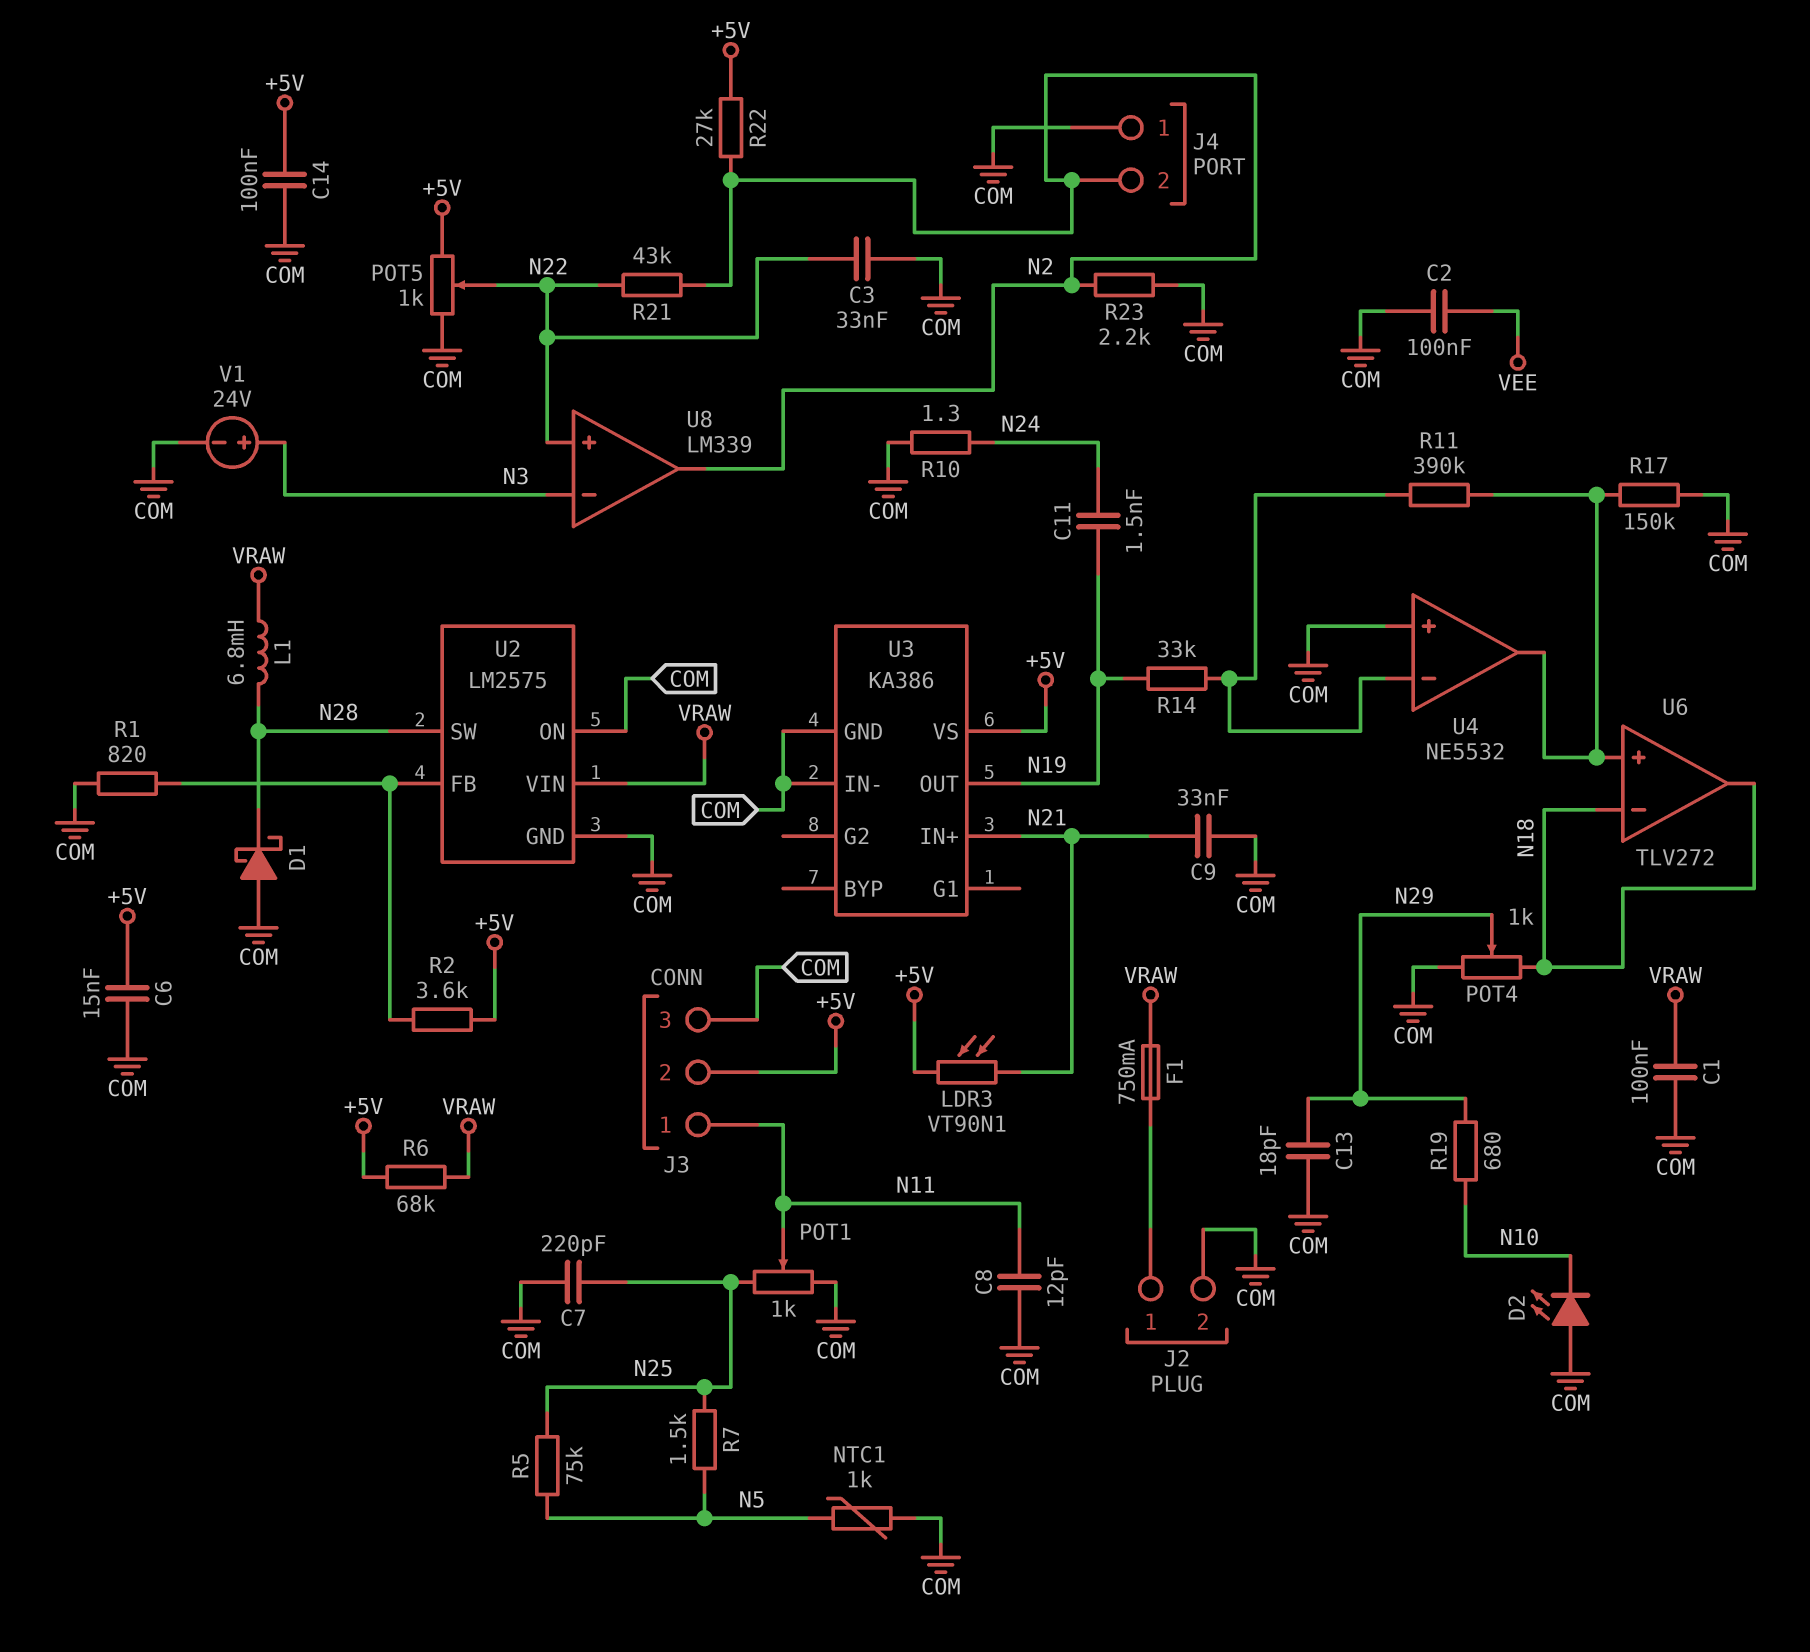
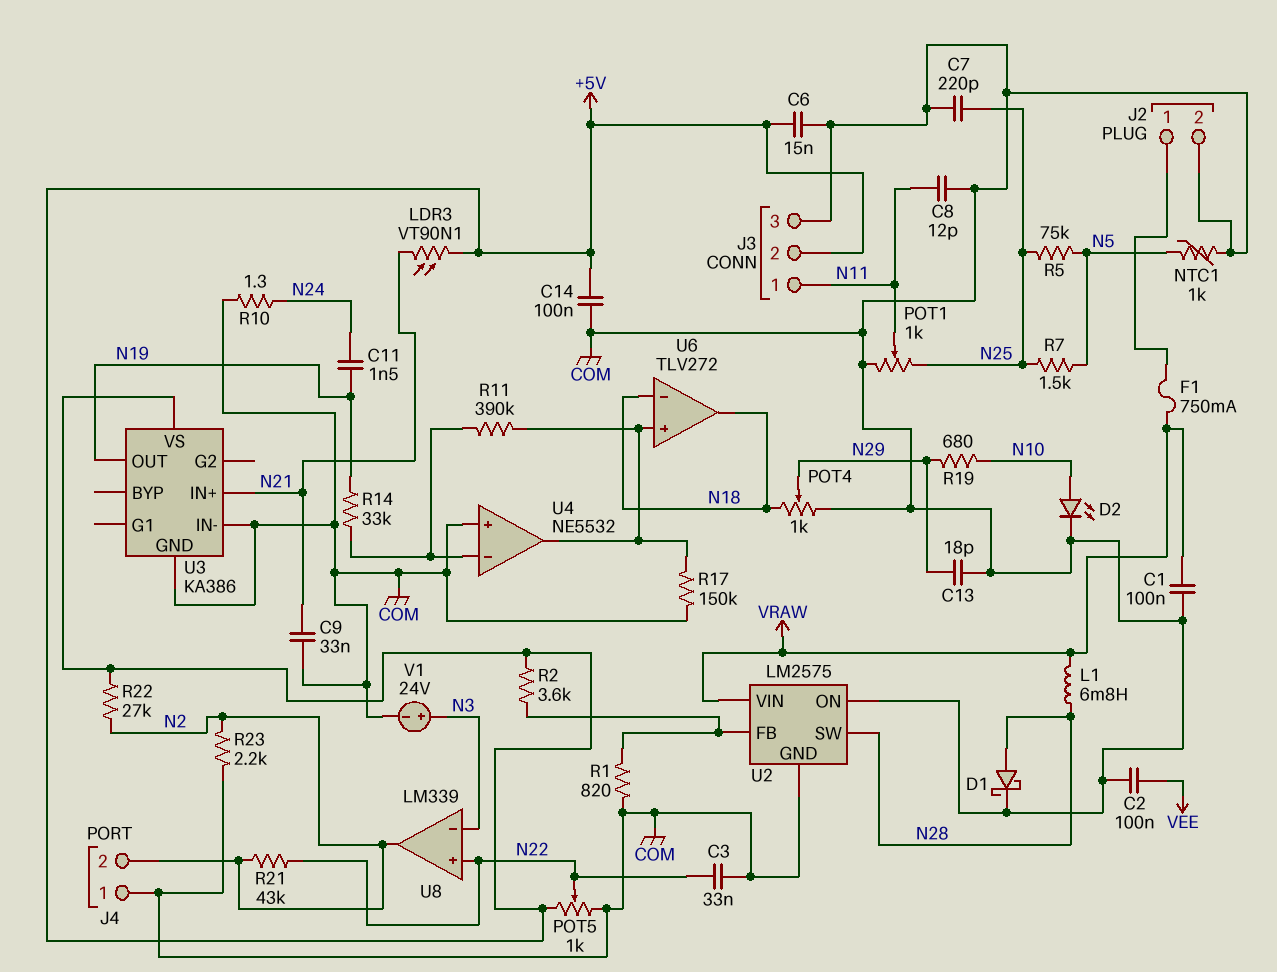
D1: schottky (A COM, K N28) -> schottky (A N28, K COM)
D2: LED (A COM, K N10) -> LED (A N10, K COM)
R6: 68k (+5V, VRAW) -> none

